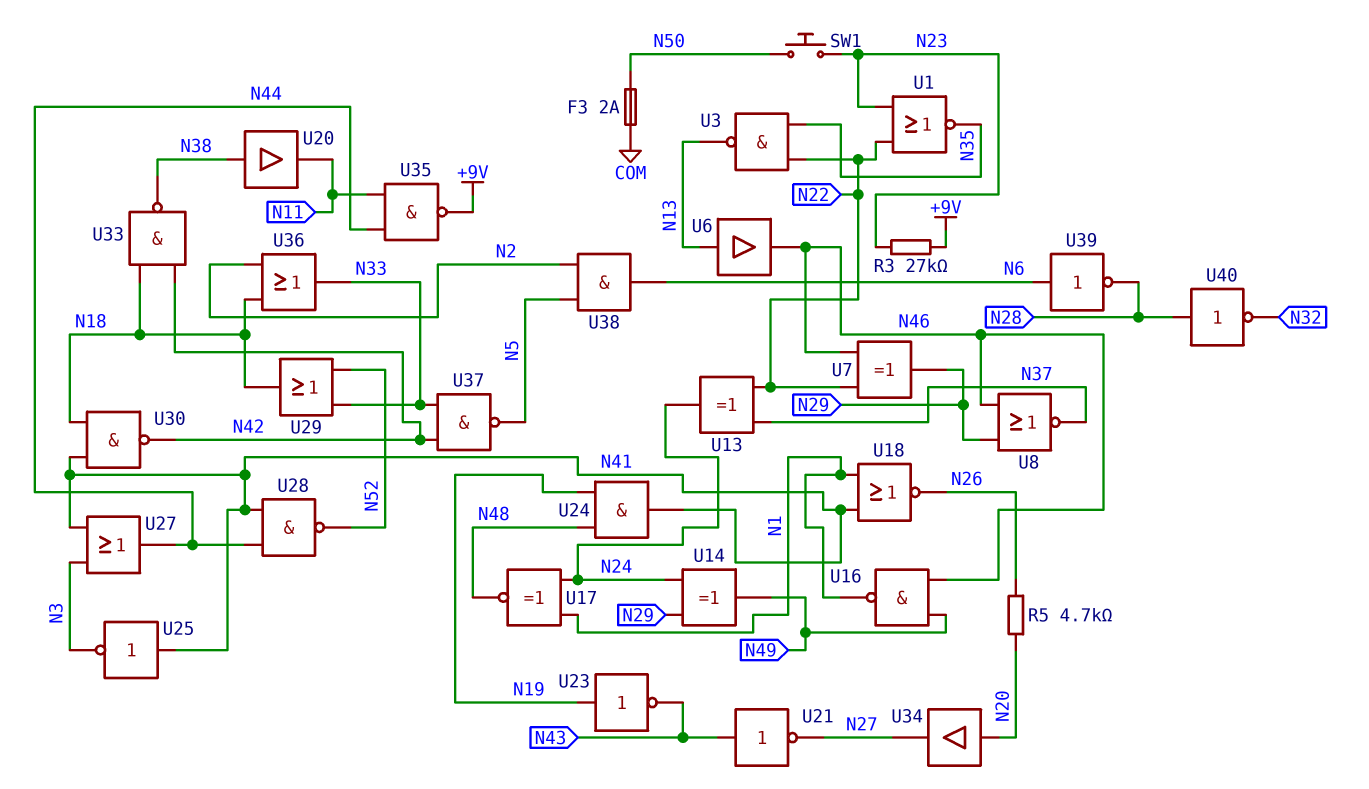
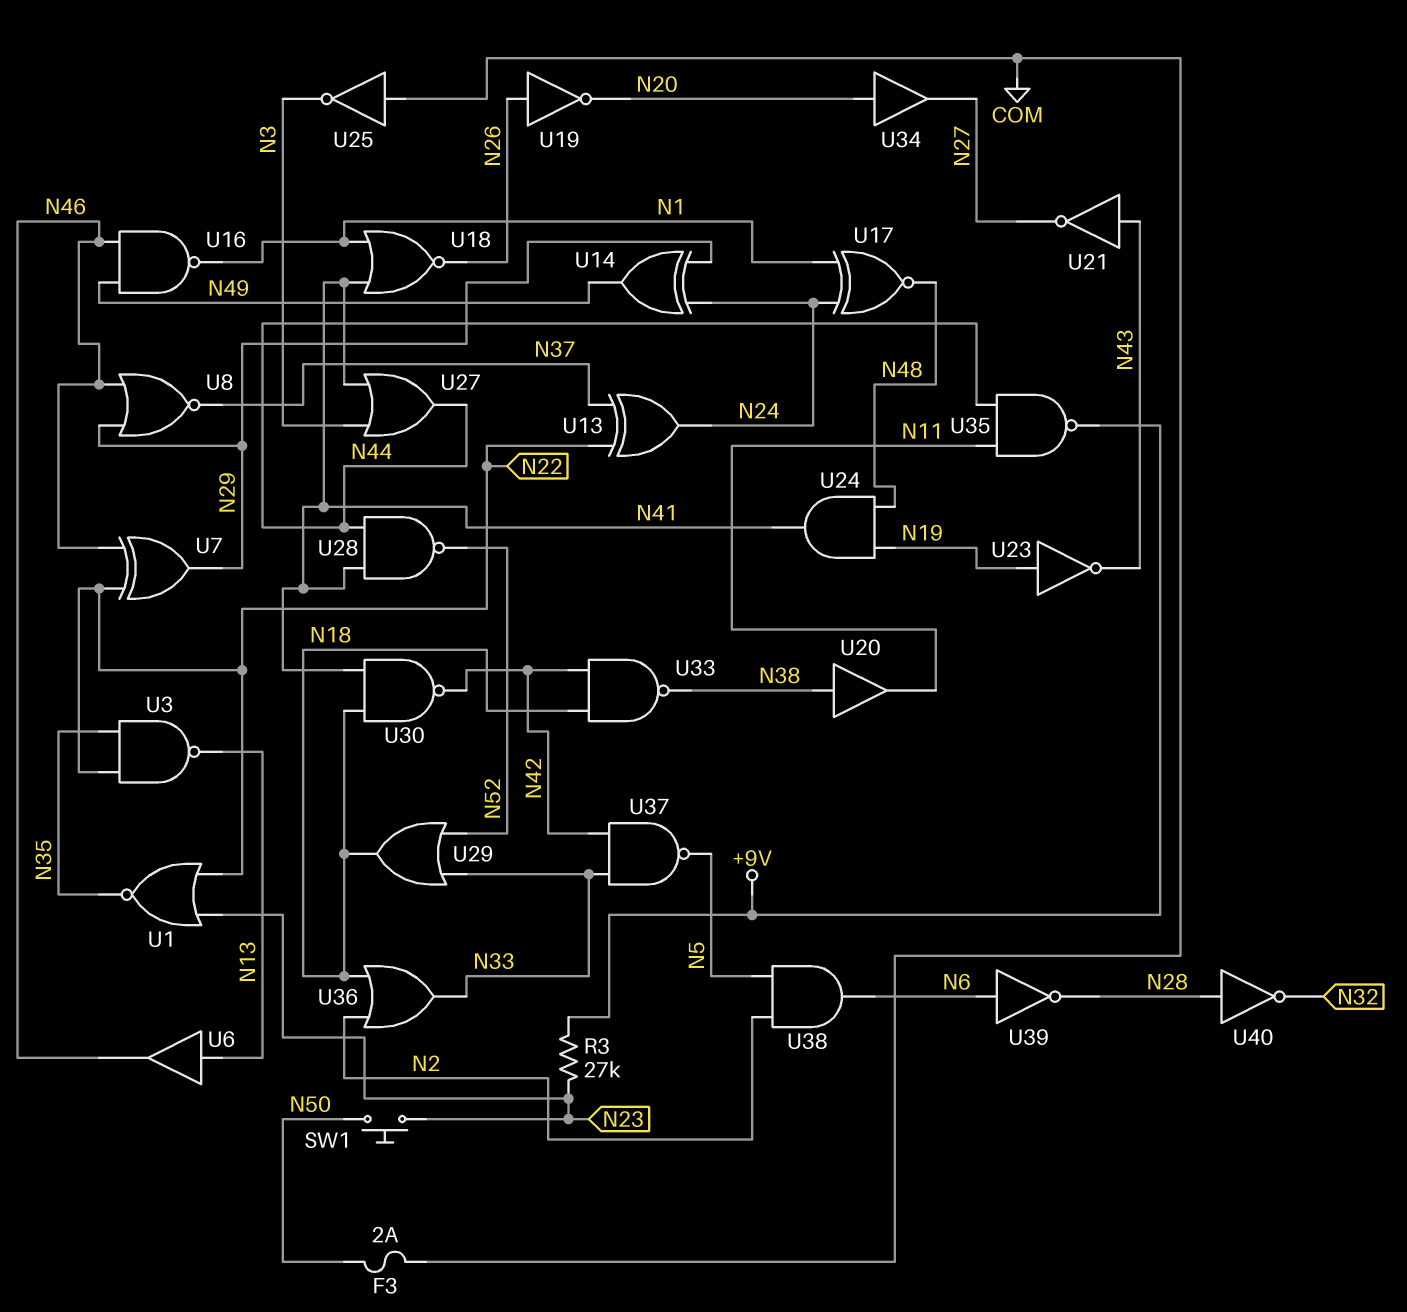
R5: 4.7k (N20, N26) -> none
U19: none -> NOT (in N26, out N20)
U25: NOT (in N41, out N3) -> NOT (in COM, out N3)

